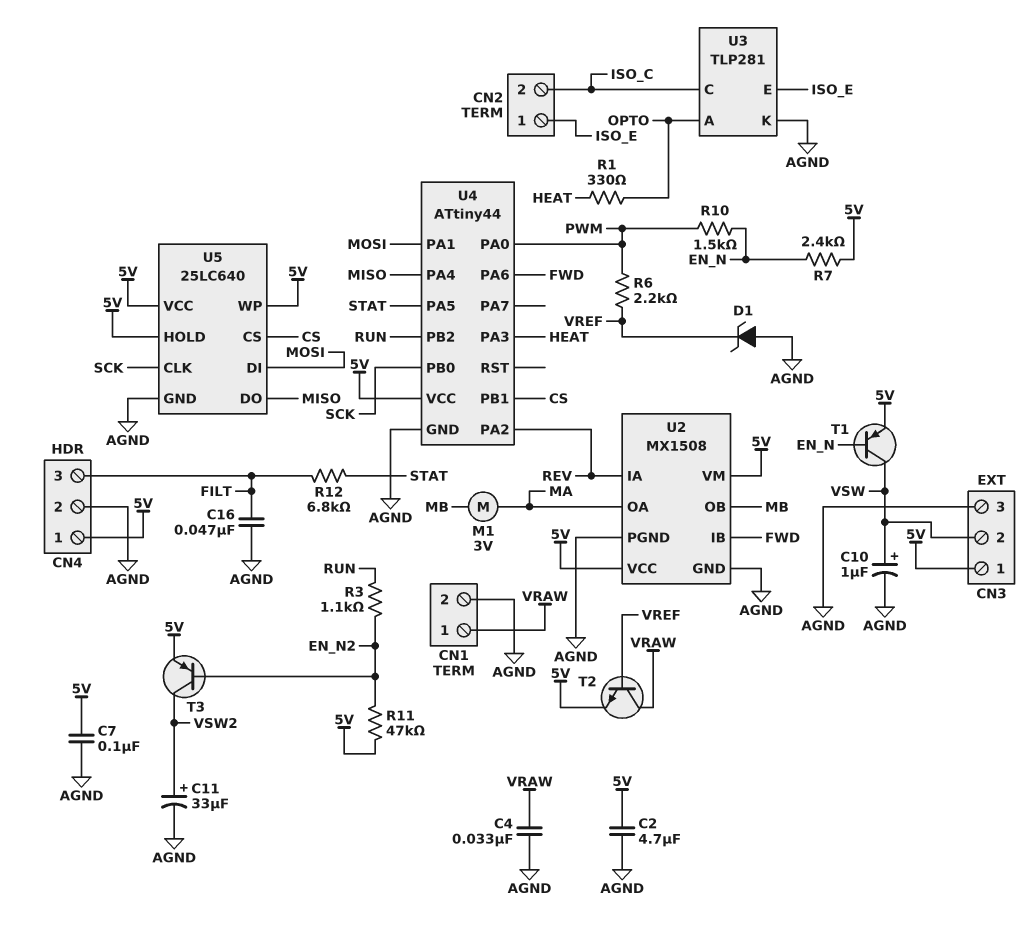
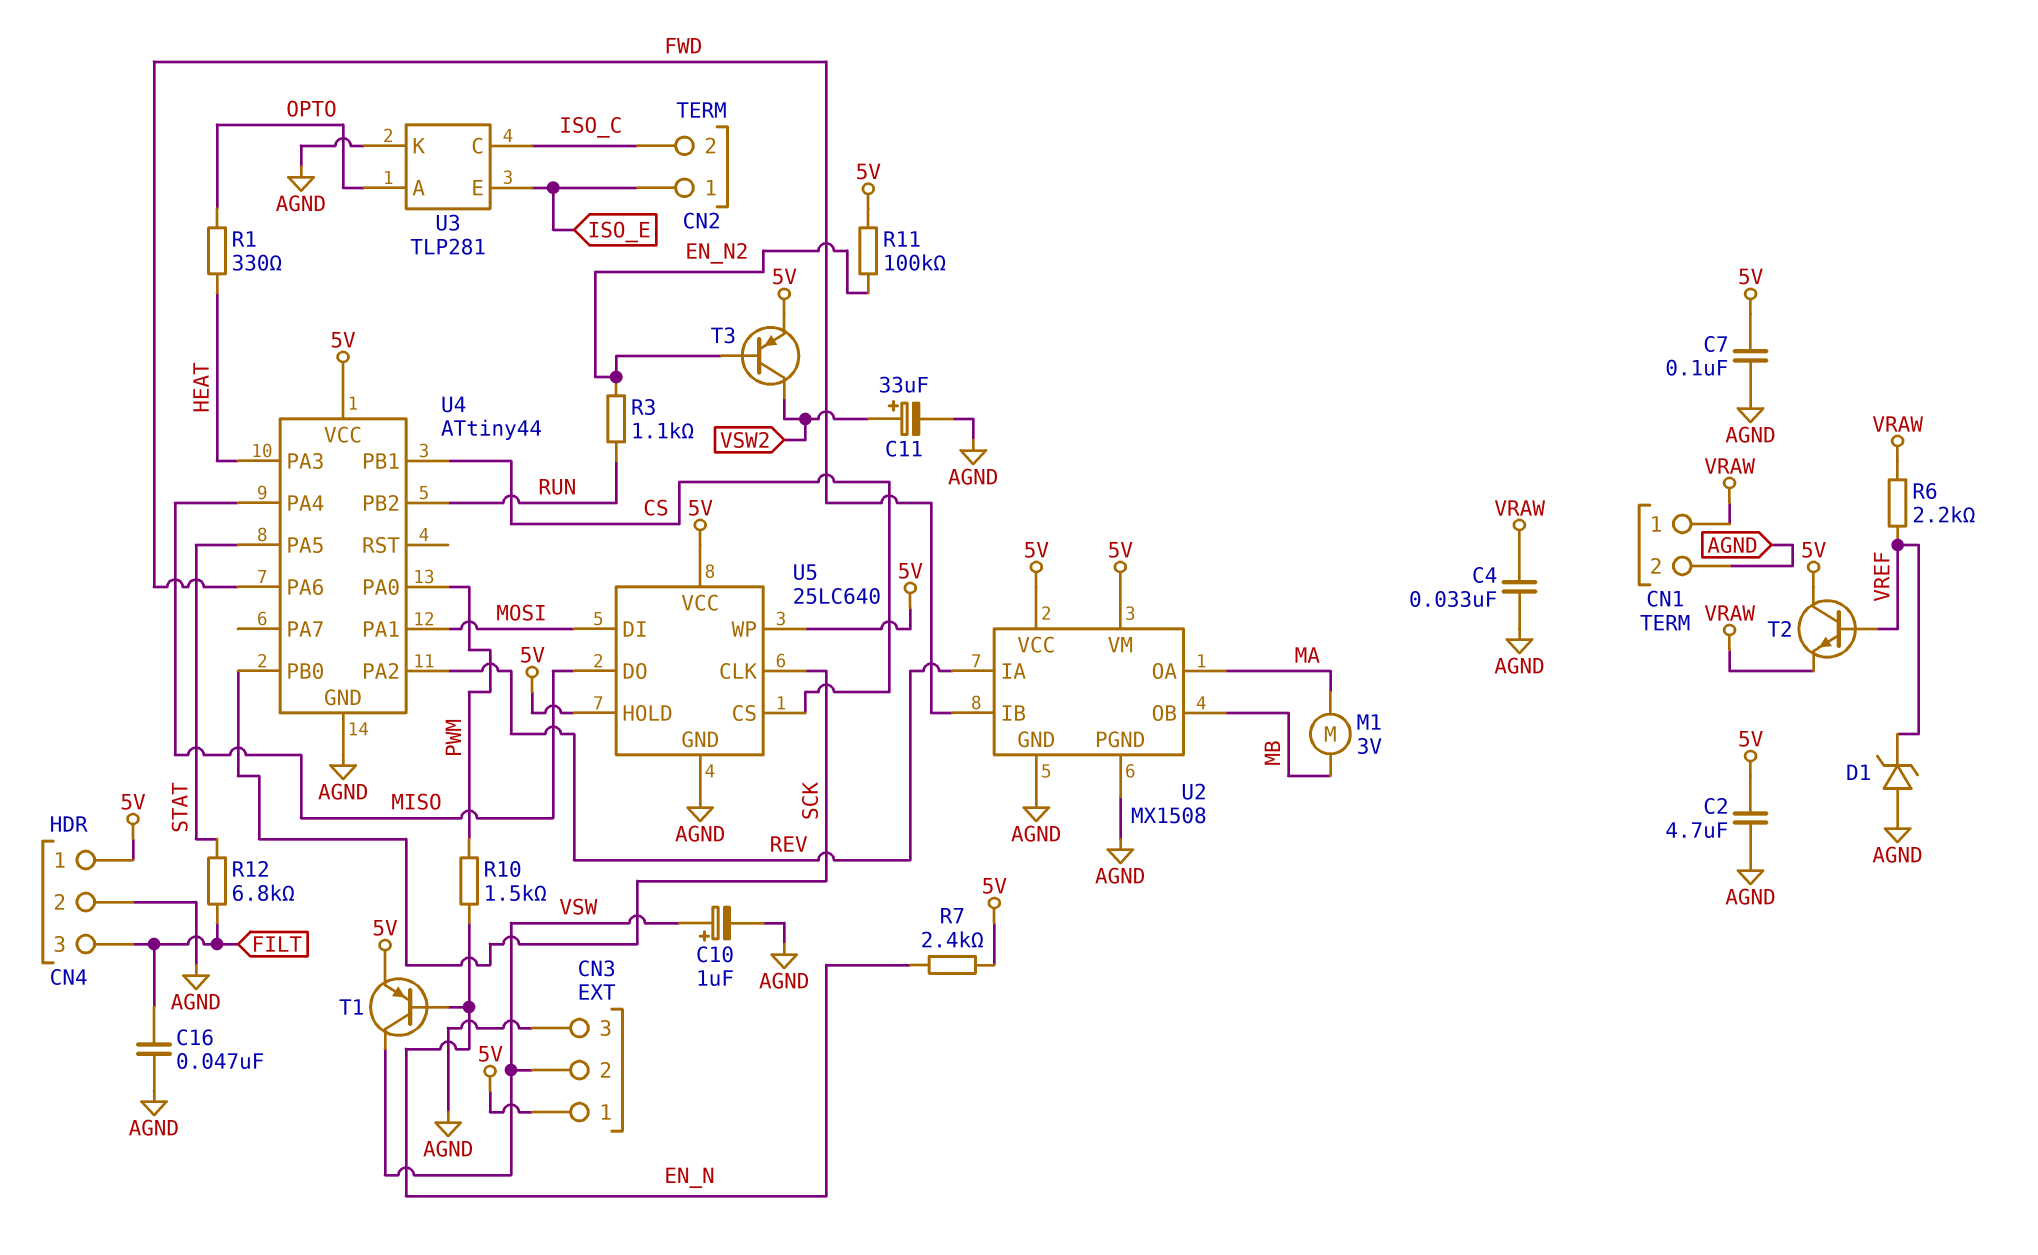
R6: 2.2k (PWM, VREF) -> 2.2k (VRAW, VREF)
R11: 47k (5V, EN_N2) -> 100k (5V, EN_N2)
T2: NPN (B VREF, C VRAW, E 5V) -> NPN (B VREF, C 5V, E VRAW)

